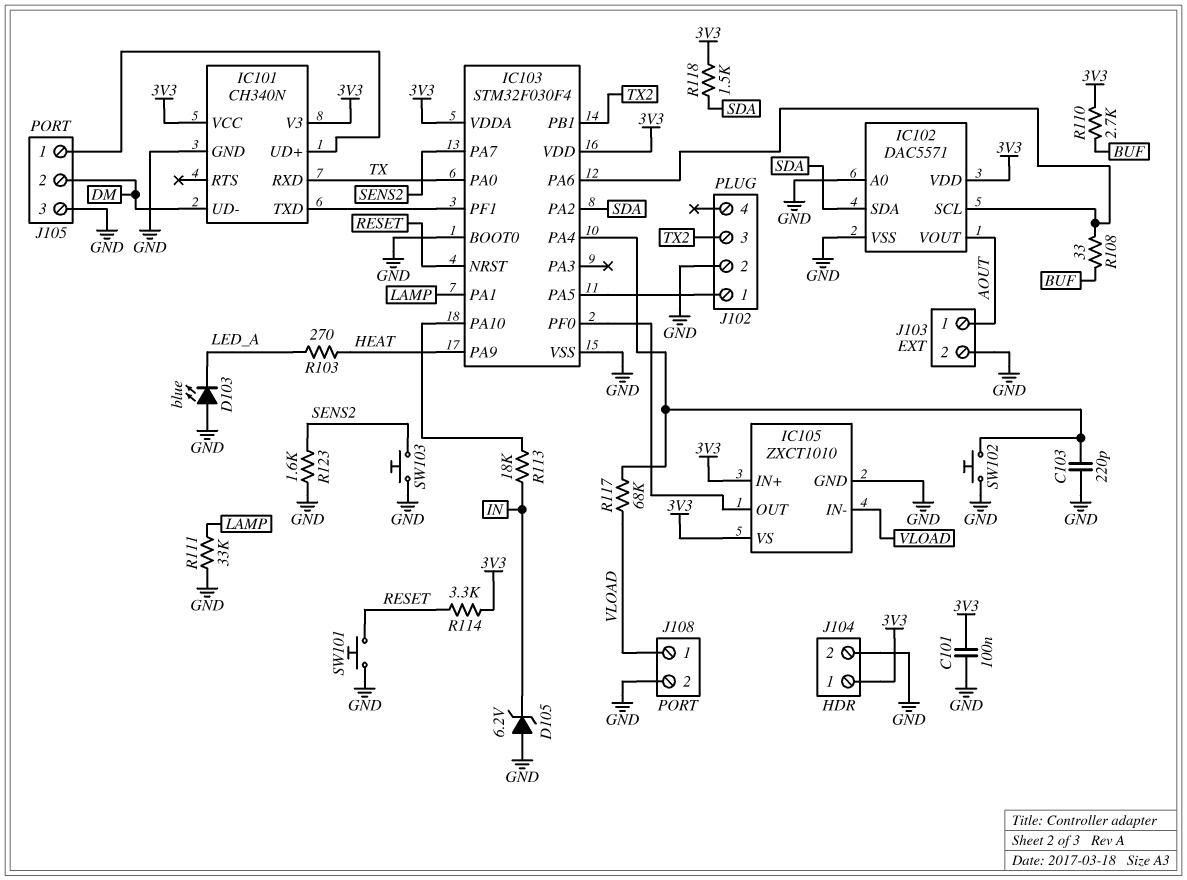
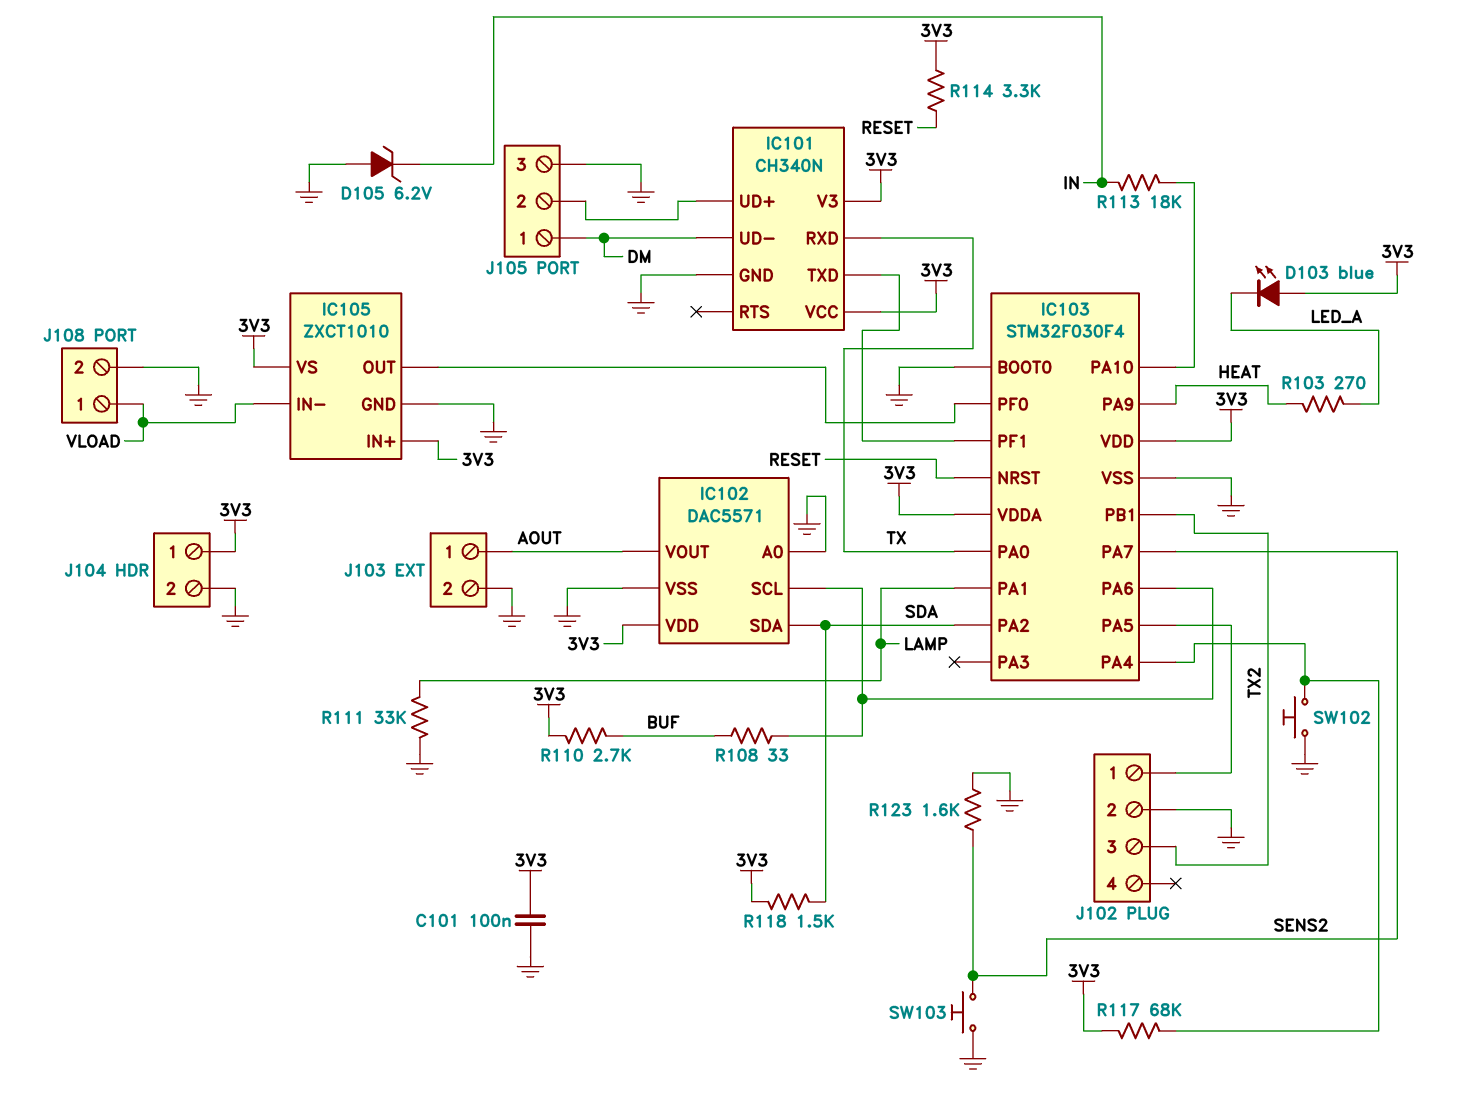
C103: 220pF (GND, IC103/PA4) -> none
D103: LED blue (A GND, K LED_A) -> LED blue (A 3V3, K LED_A)
J105 pin 1: IC101/UD+ -> DM
J105 pin 2: DM -> IC101/UD+
R117: 68k (IC103/PA4, VLOAD) -> 68k (3V3, IC103/PA4)
SW101: button (GND, RESET) -> none

